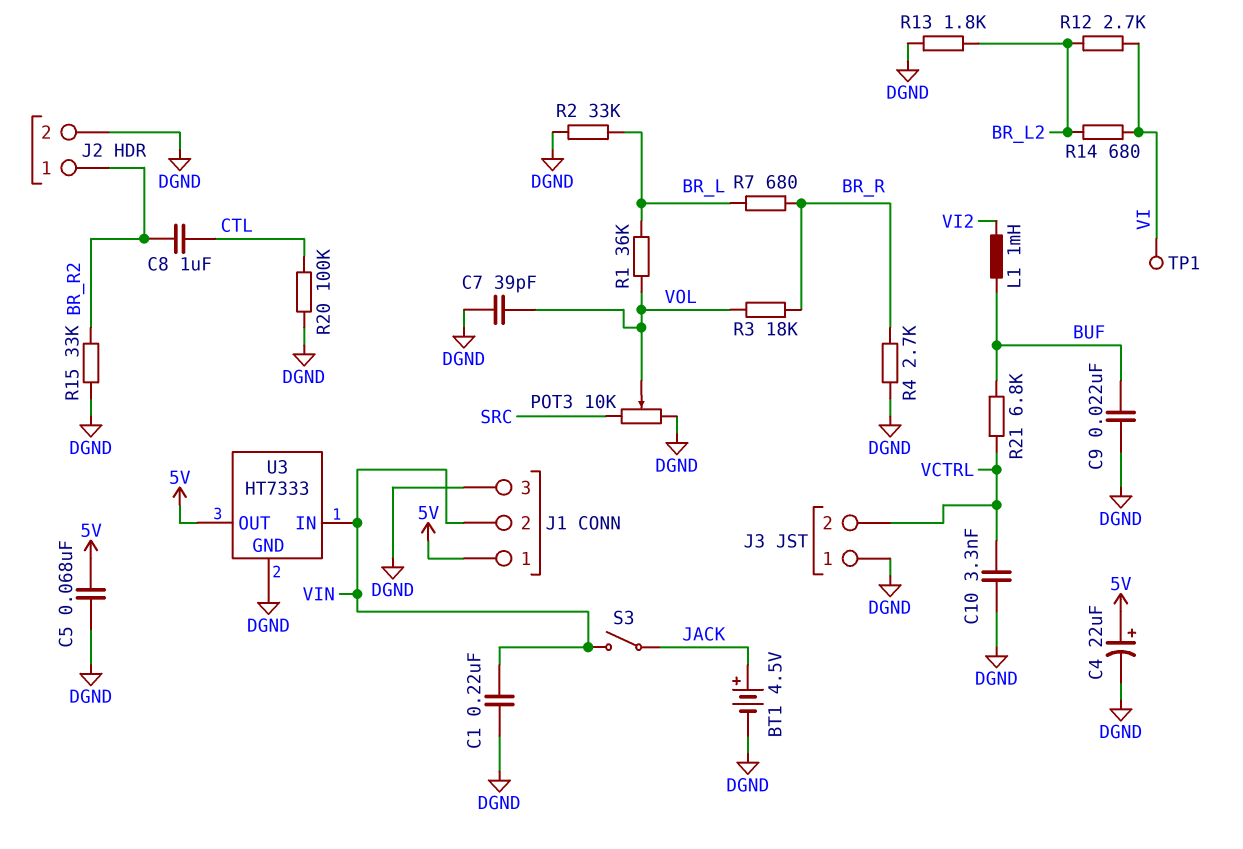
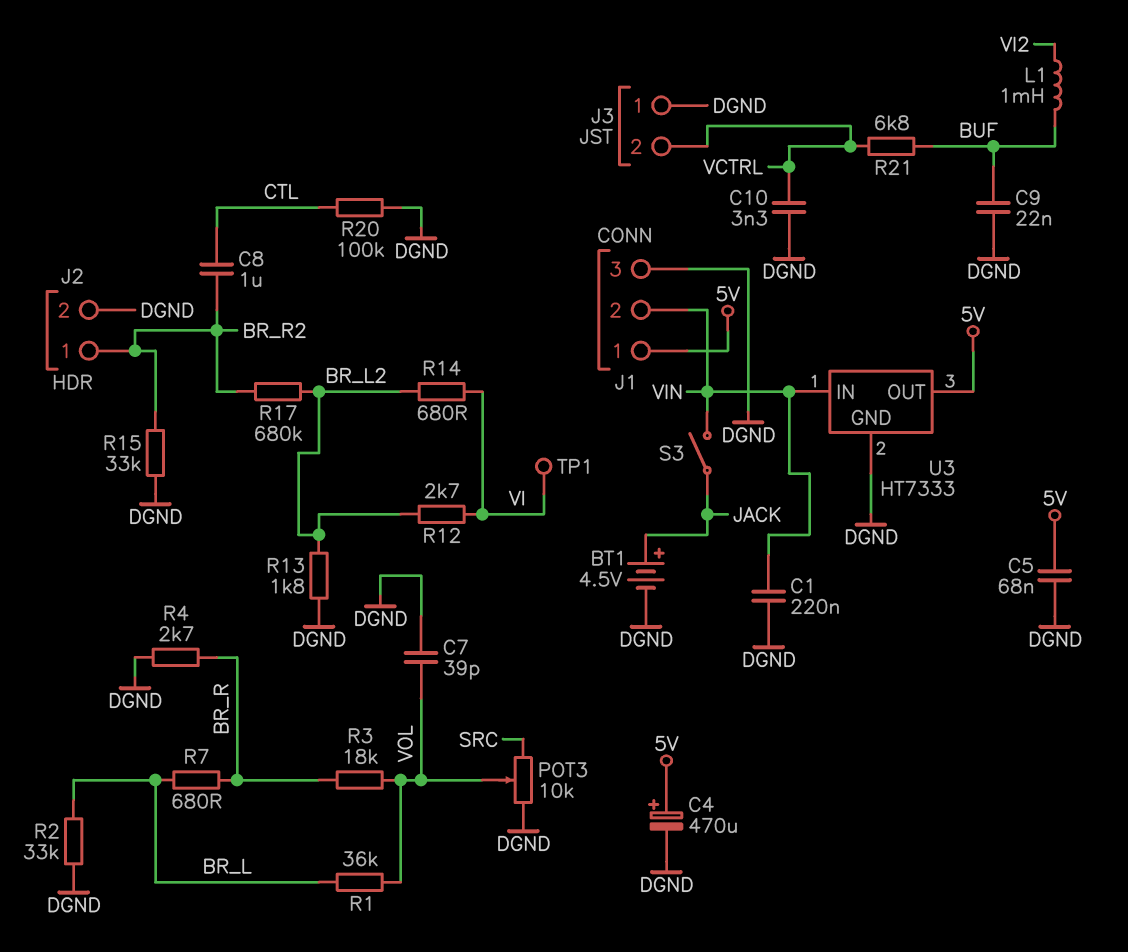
C4: 22uF (plus 5V, minus DGND) -> 470uF (plus 5V, minus DGND)
R17: none -> 680k (BR_L2, BR_R2)

